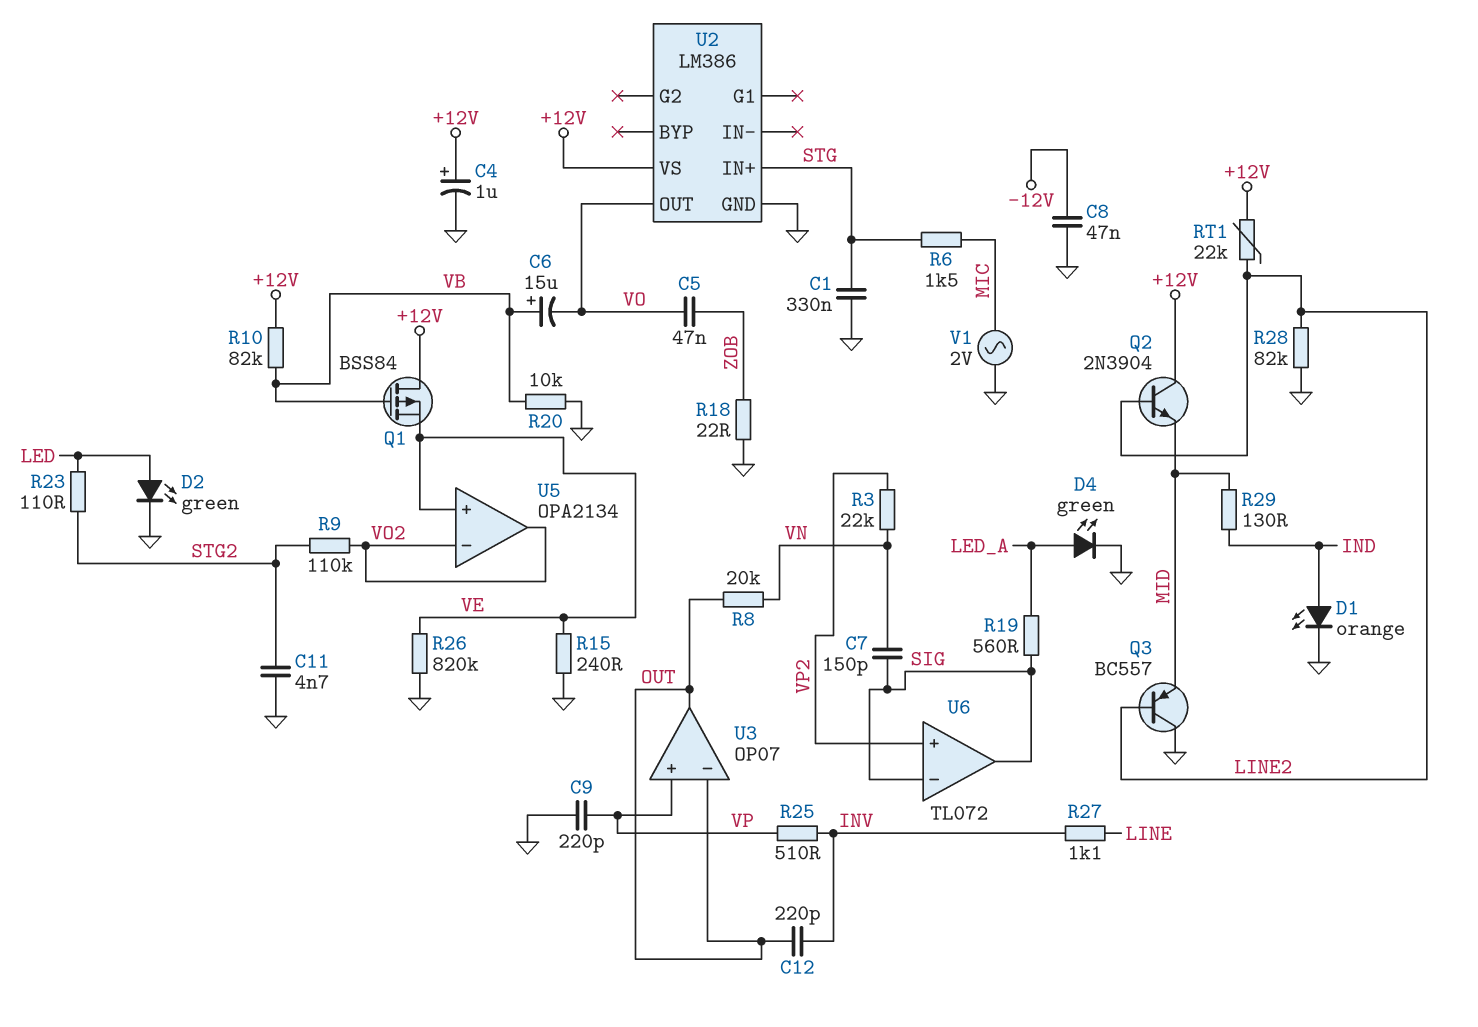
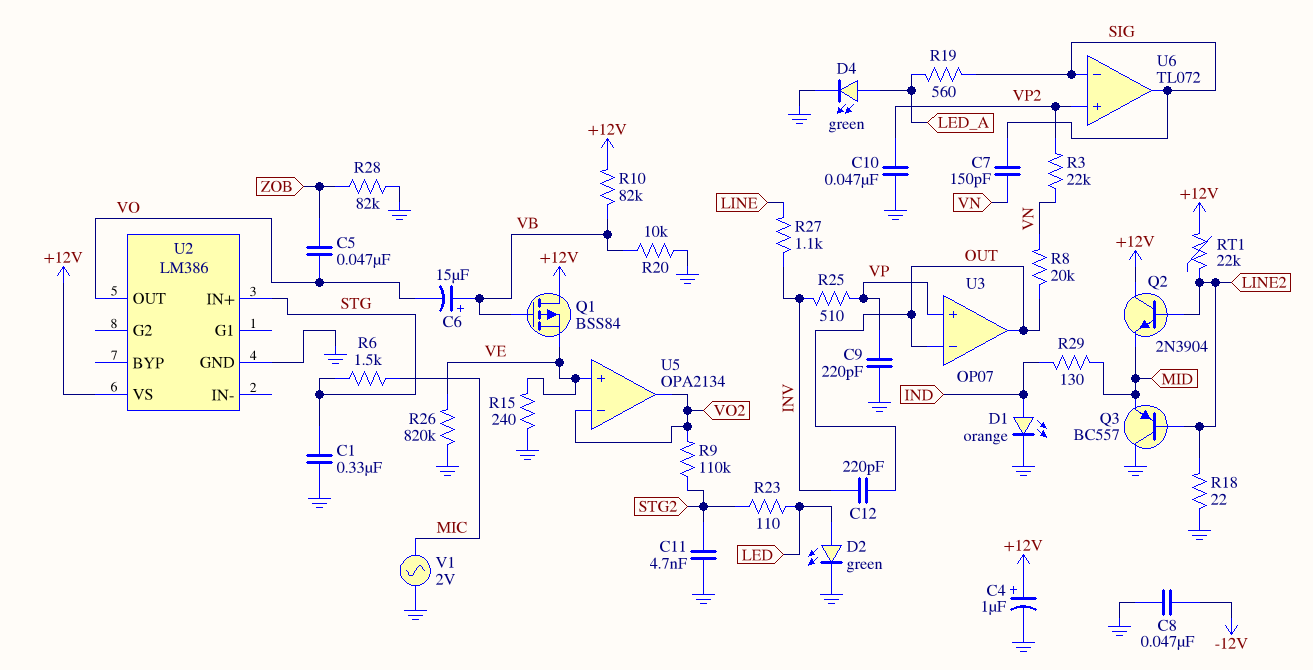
C10: none -> 47nF (GND, VP2)
R18: 22 (GND, ZOB) -> 22 (GND, LINE2)
R28: 82k (GND, LINE2) -> 82k (GND, ZOB)

